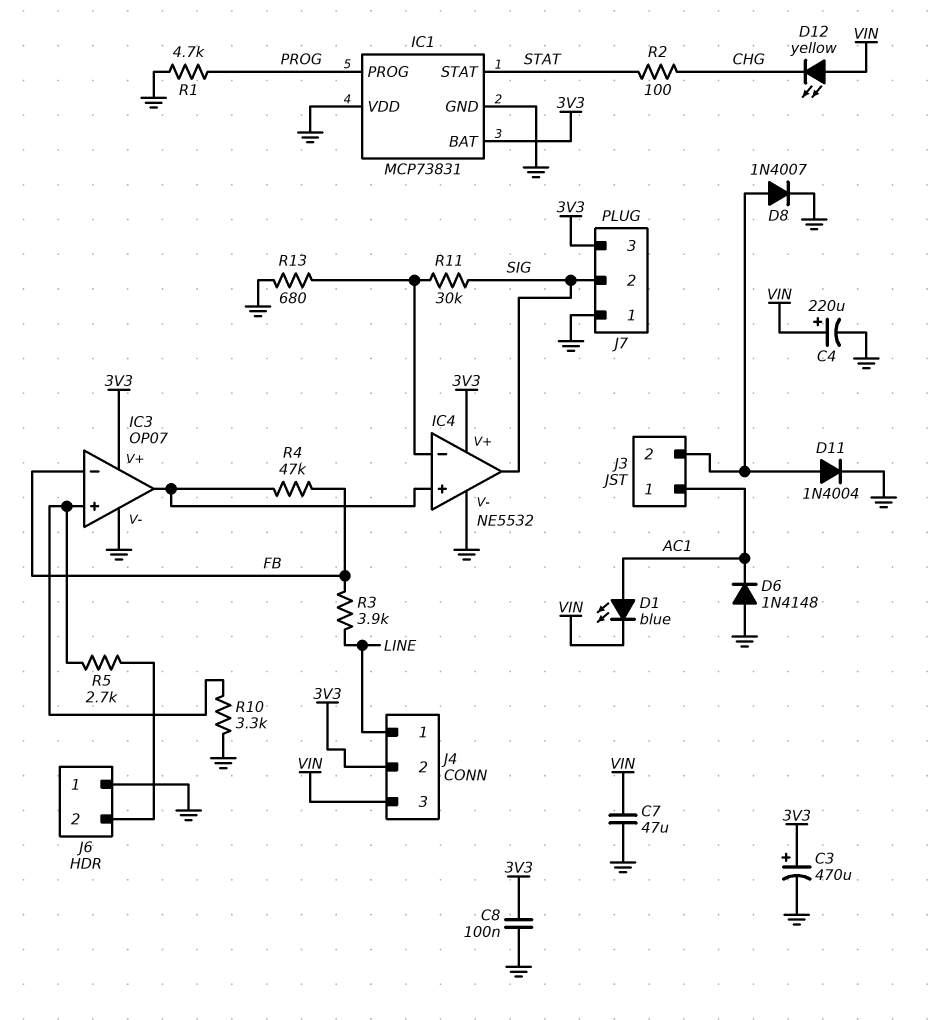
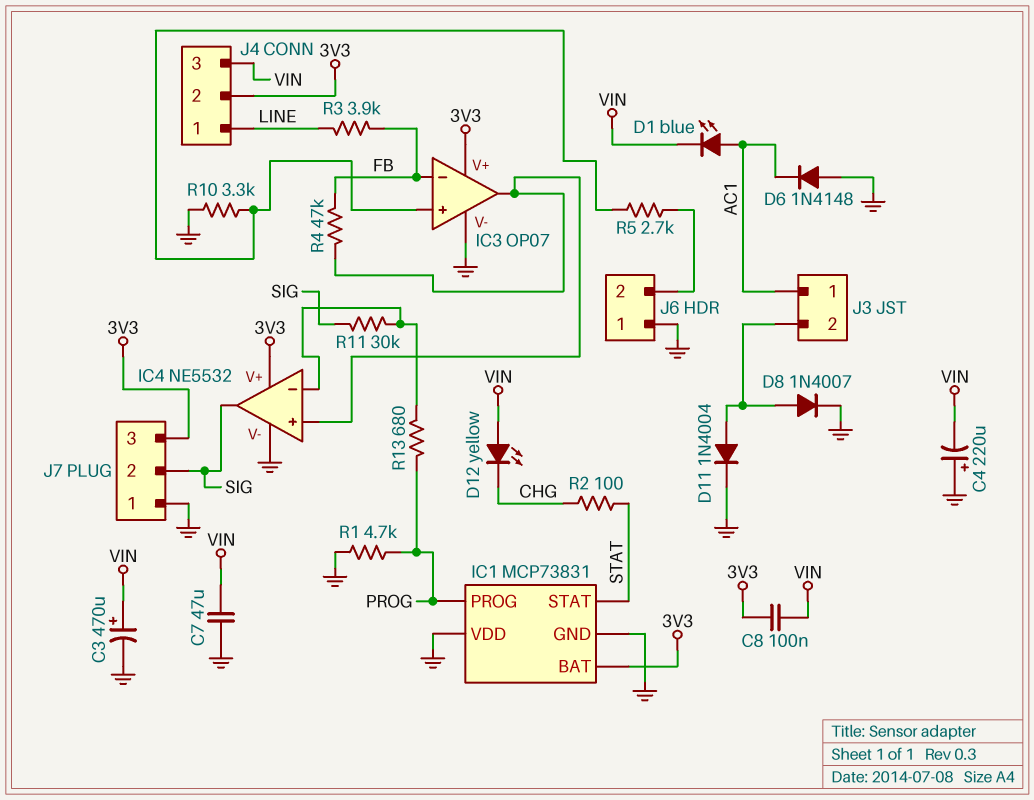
C3: 470uF (plus 3V3, minus GND) -> 470uF (plus VIN, minus GND)
C4: 220uF (plus VIN, minus GND) -> 220uF (plus GND, minus VIN)
C8: 100nF (3V3, GND) -> 100nF (3V3, VIN)
R13: 680 (GND, IC4/in-) -> 680 (IC4/in-, PROG)

